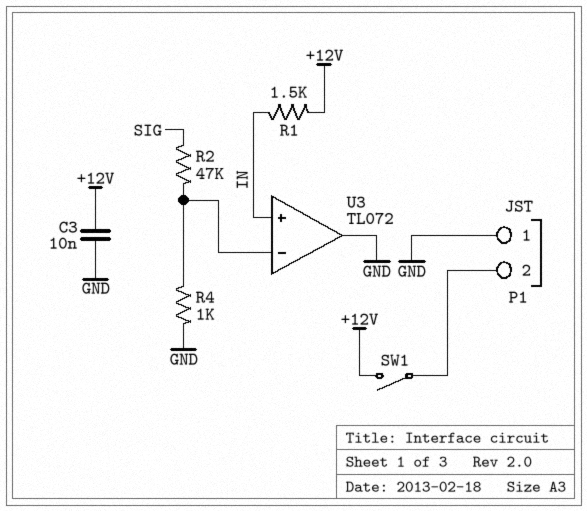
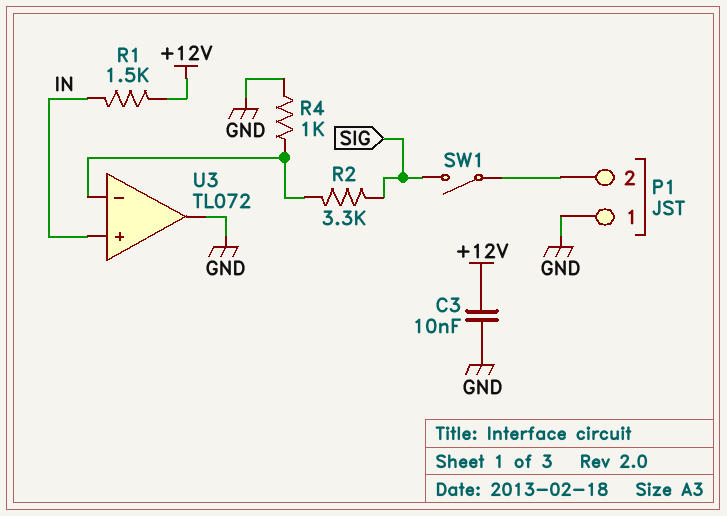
R2: 47k (SIG, U3/in-) -> 3.3k (SIG, U3/in-)
SW1: switch (+12V, P1/2) -> switch (P1/2, SIG)

